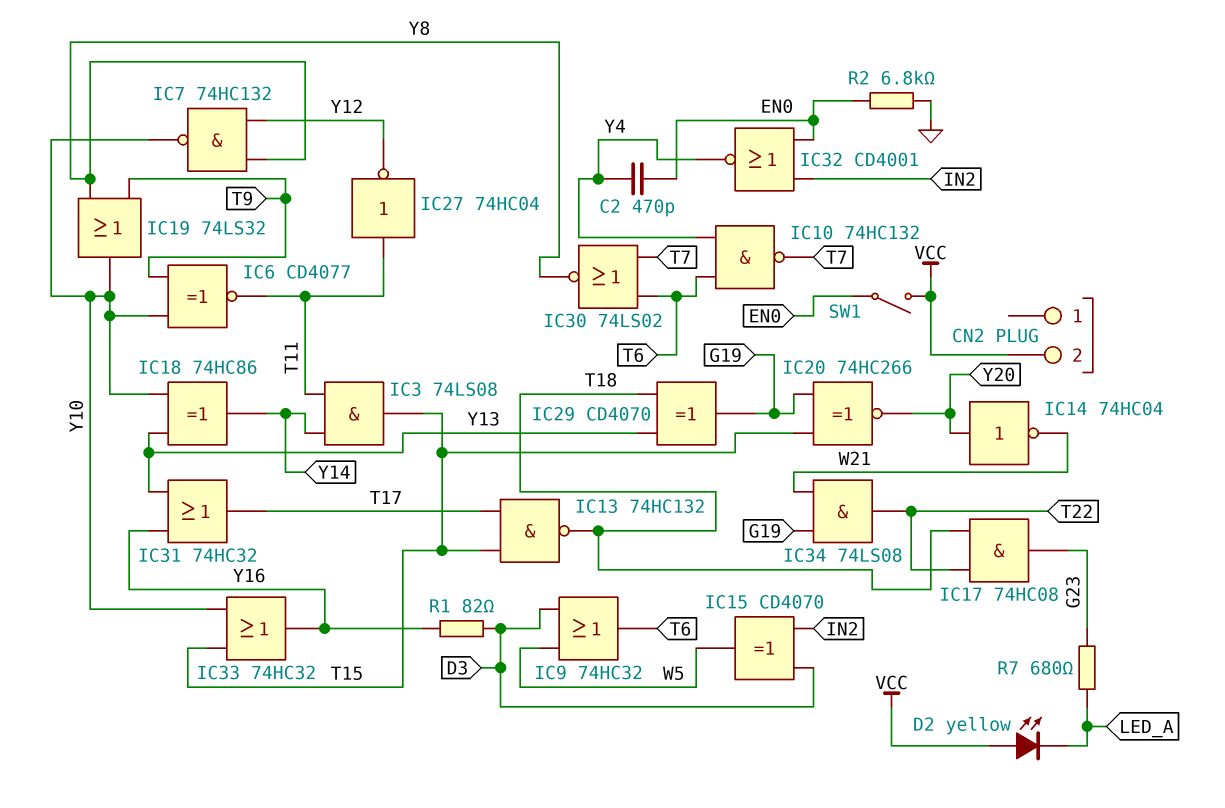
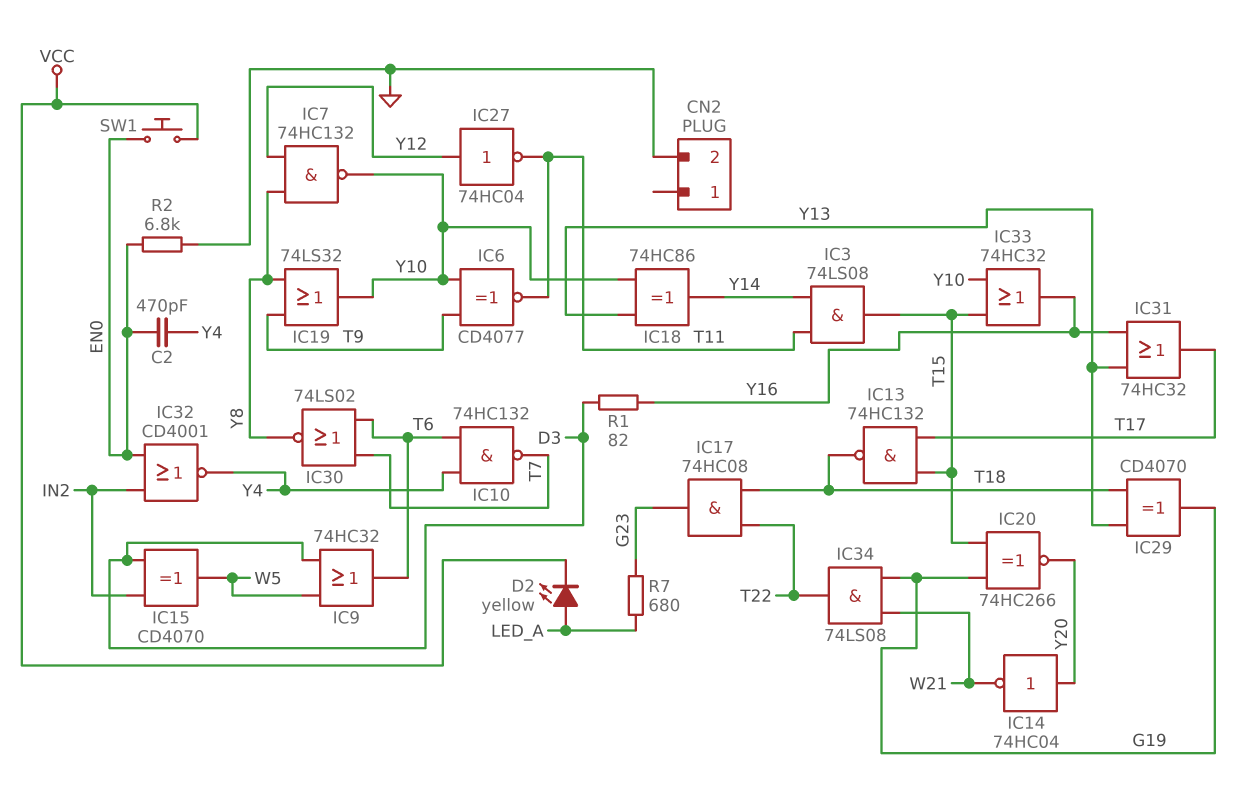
CN2 pin 2: VCC -> GND
D2: LED yellow (A VCC, K LED_A) -> LED yellow (A LED_A, K VCC)
IC27: NOT 74HC04 (in T11, out Y12) -> NOT 74HC04 (in Y12, out T11)
SW1: switch (EN0, VCC) -> button (EN0, VCC)

